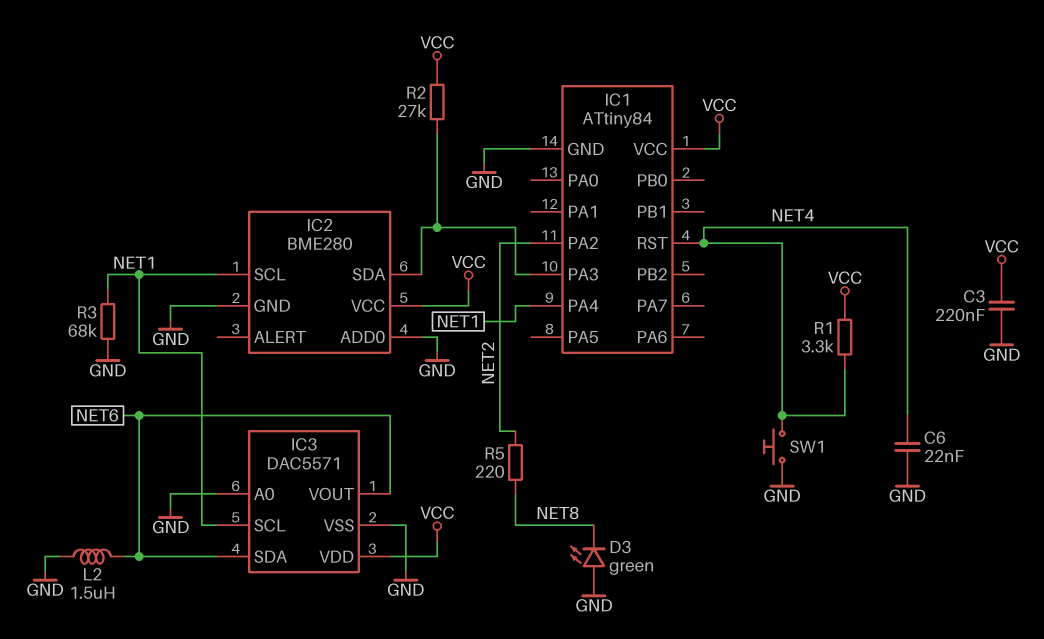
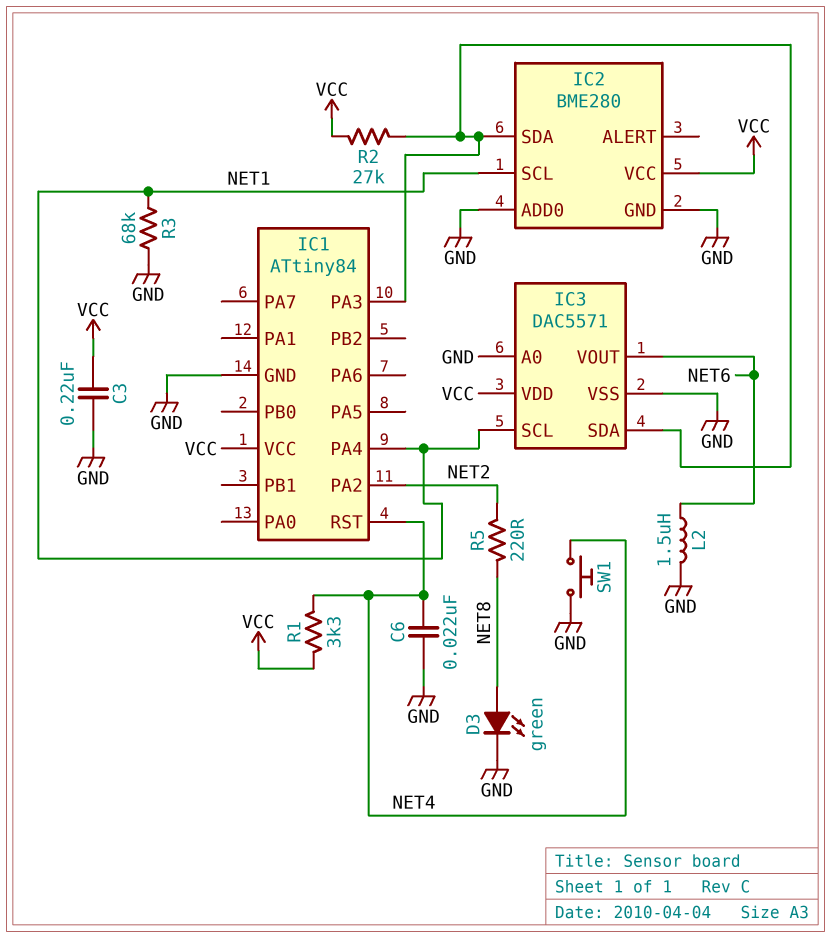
D3: LED green (A GND, K NET8) -> LED green (A NET8, K GND)
IC3 pin SDA: NET6 -> IC1/PA3

